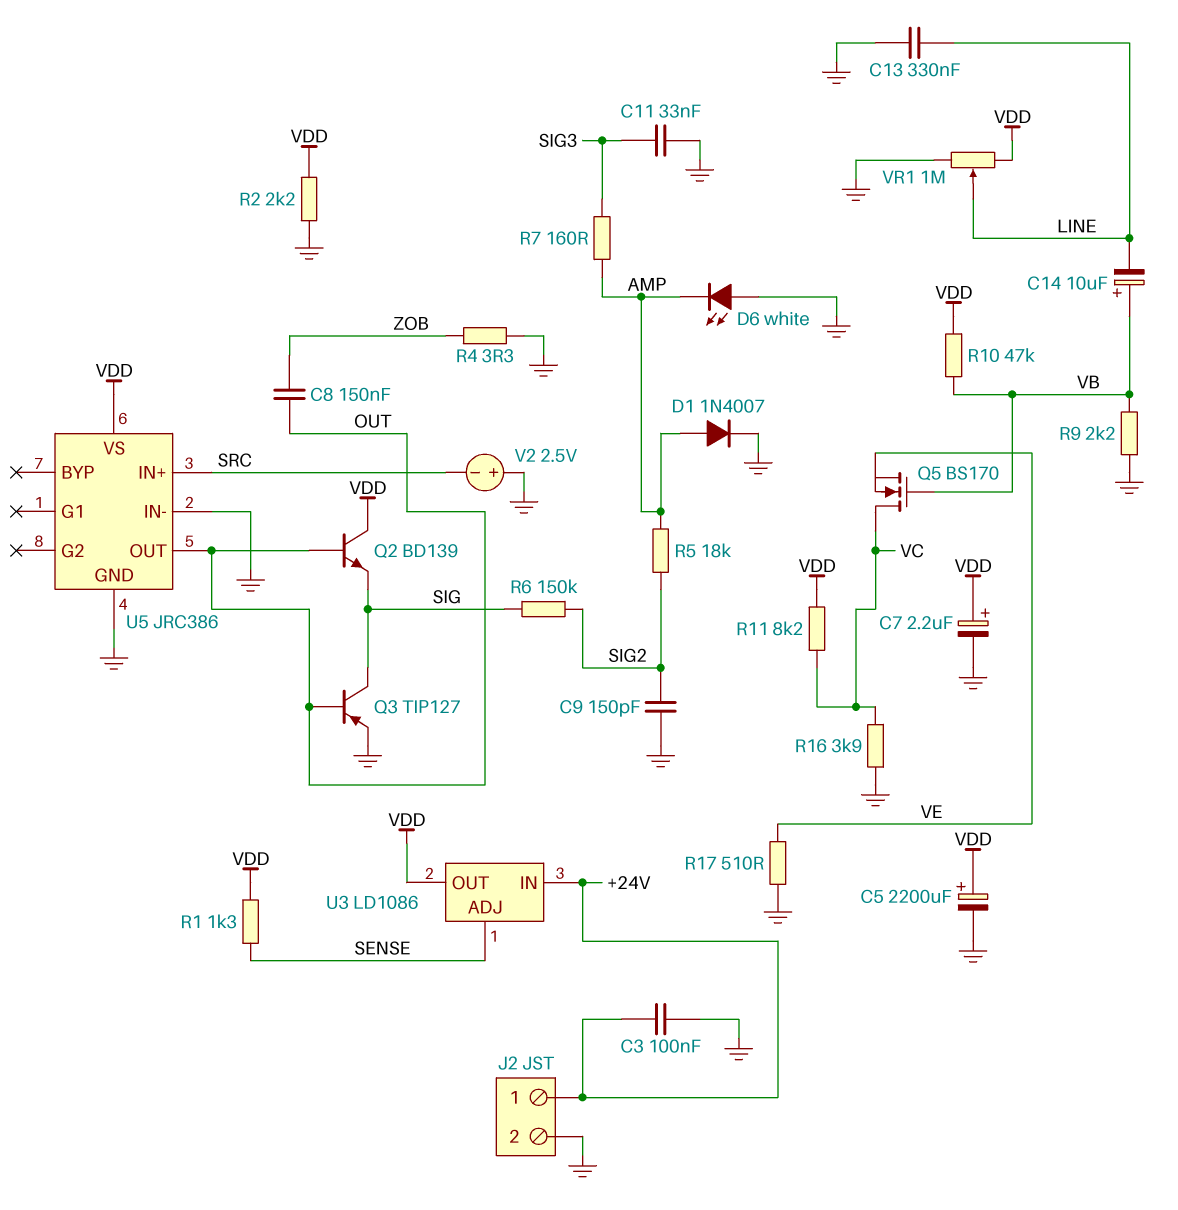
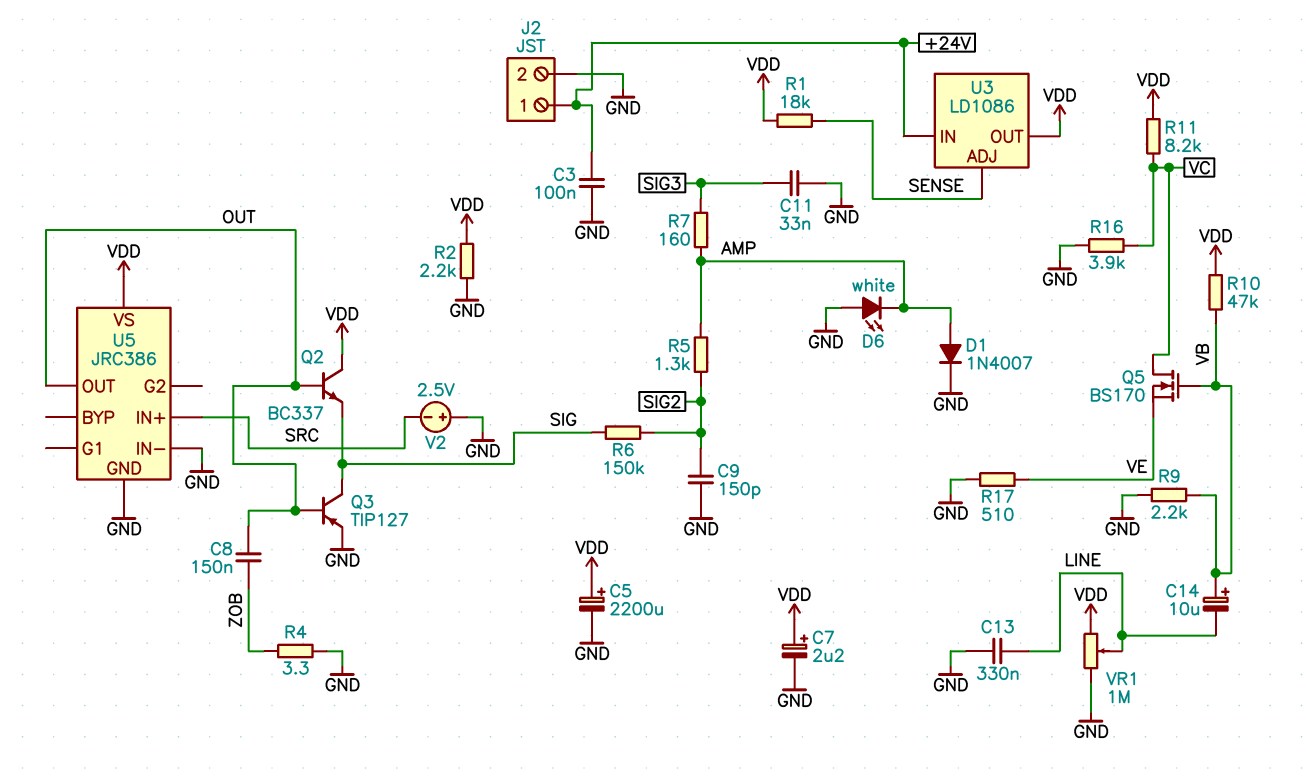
Q2: NPN BD139 (B OUT, C VDD, E SIG) -> NPN BC337 (B OUT, C VDD, E SIG)
R1: 1.3k (SENSE, VDD) -> 18k (SENSE, VDD)
R5: 18k (AMP, SIG2) -> 1.3k (AMP, SIG2)

